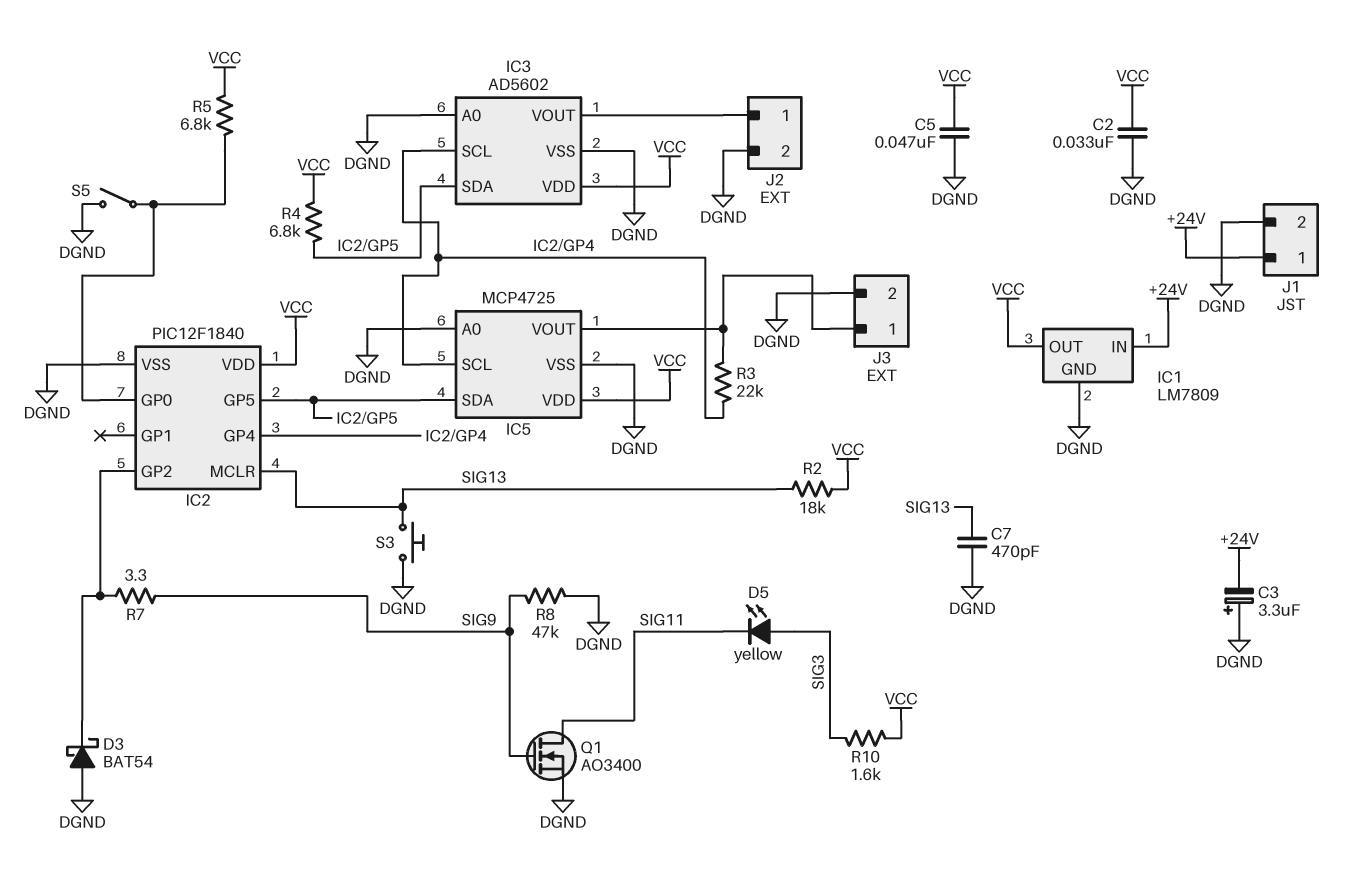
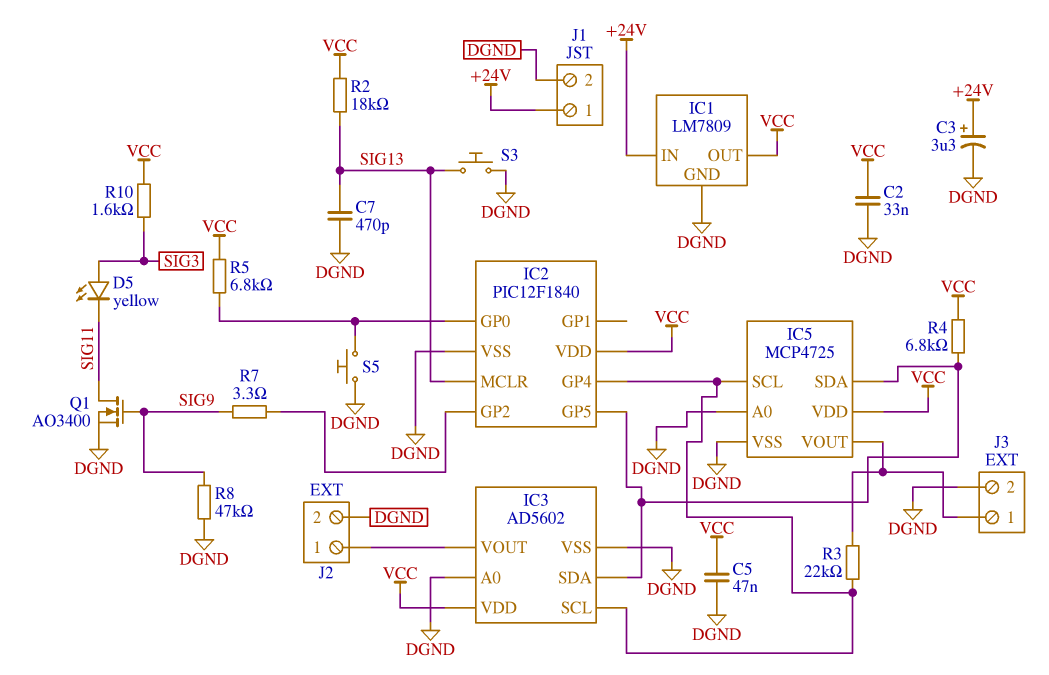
C3: 3.3uF (plus DGND, minus +24V) -> 3.3uF (plus +24V, minus DGND)
D3: schottky BAT54 (A DGND, K IC2/GP2) -> none
S5: switch (DGND, IC2/GP0) -> button (DGND, IC2/GP0)

